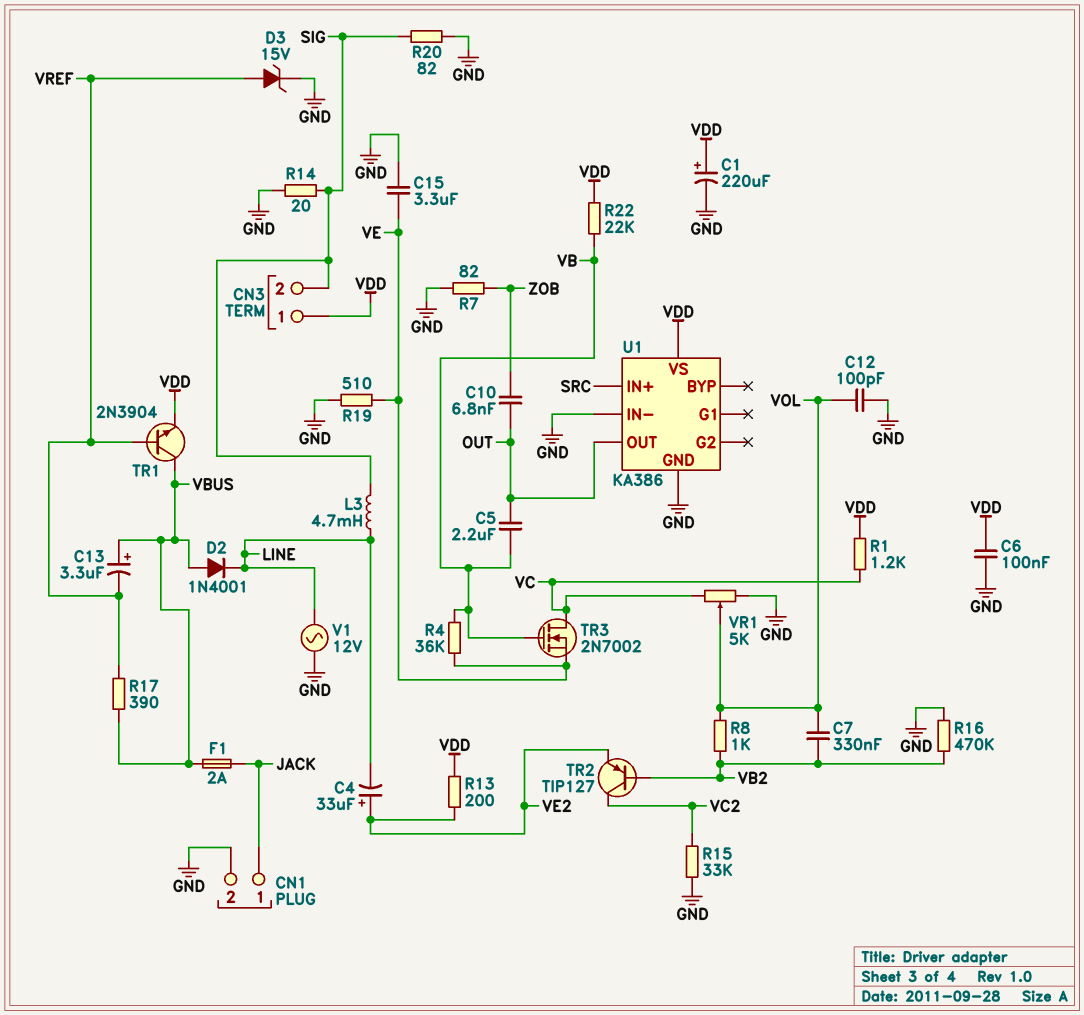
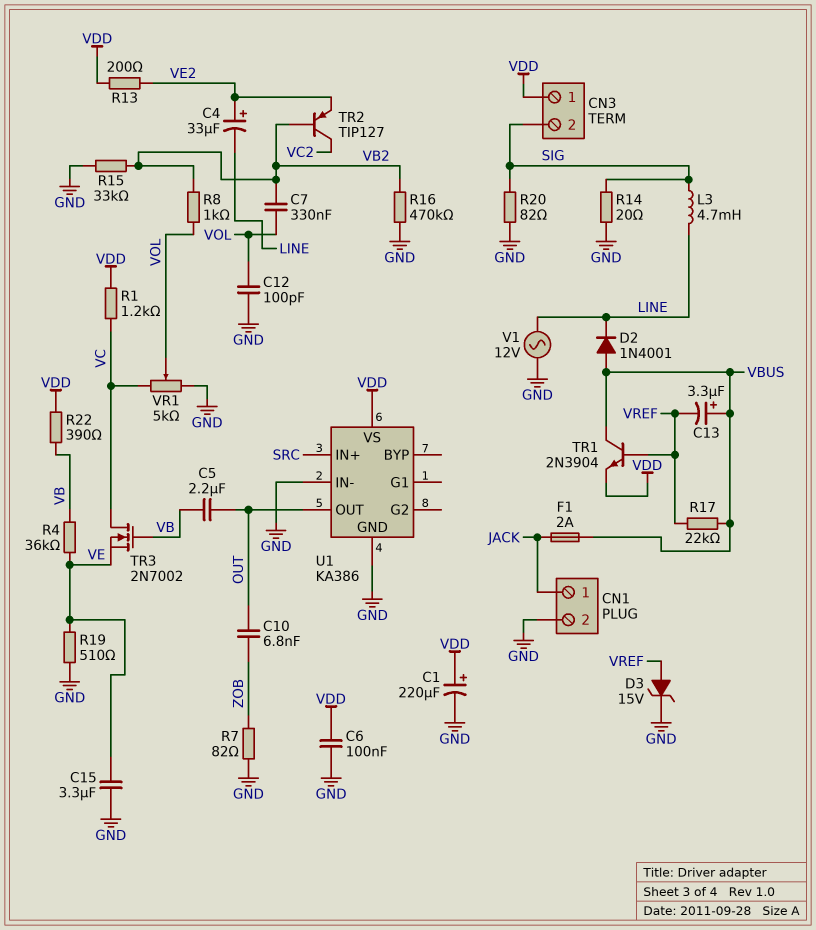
R15: 33k (GND, VC2) -> 33k (GND, VB2)
R17: 390 (VBUS, VREF) -> 22k (VBUS, VREF)
R22: 22k (VB, VDD) -> 390 (VB, VDD)

